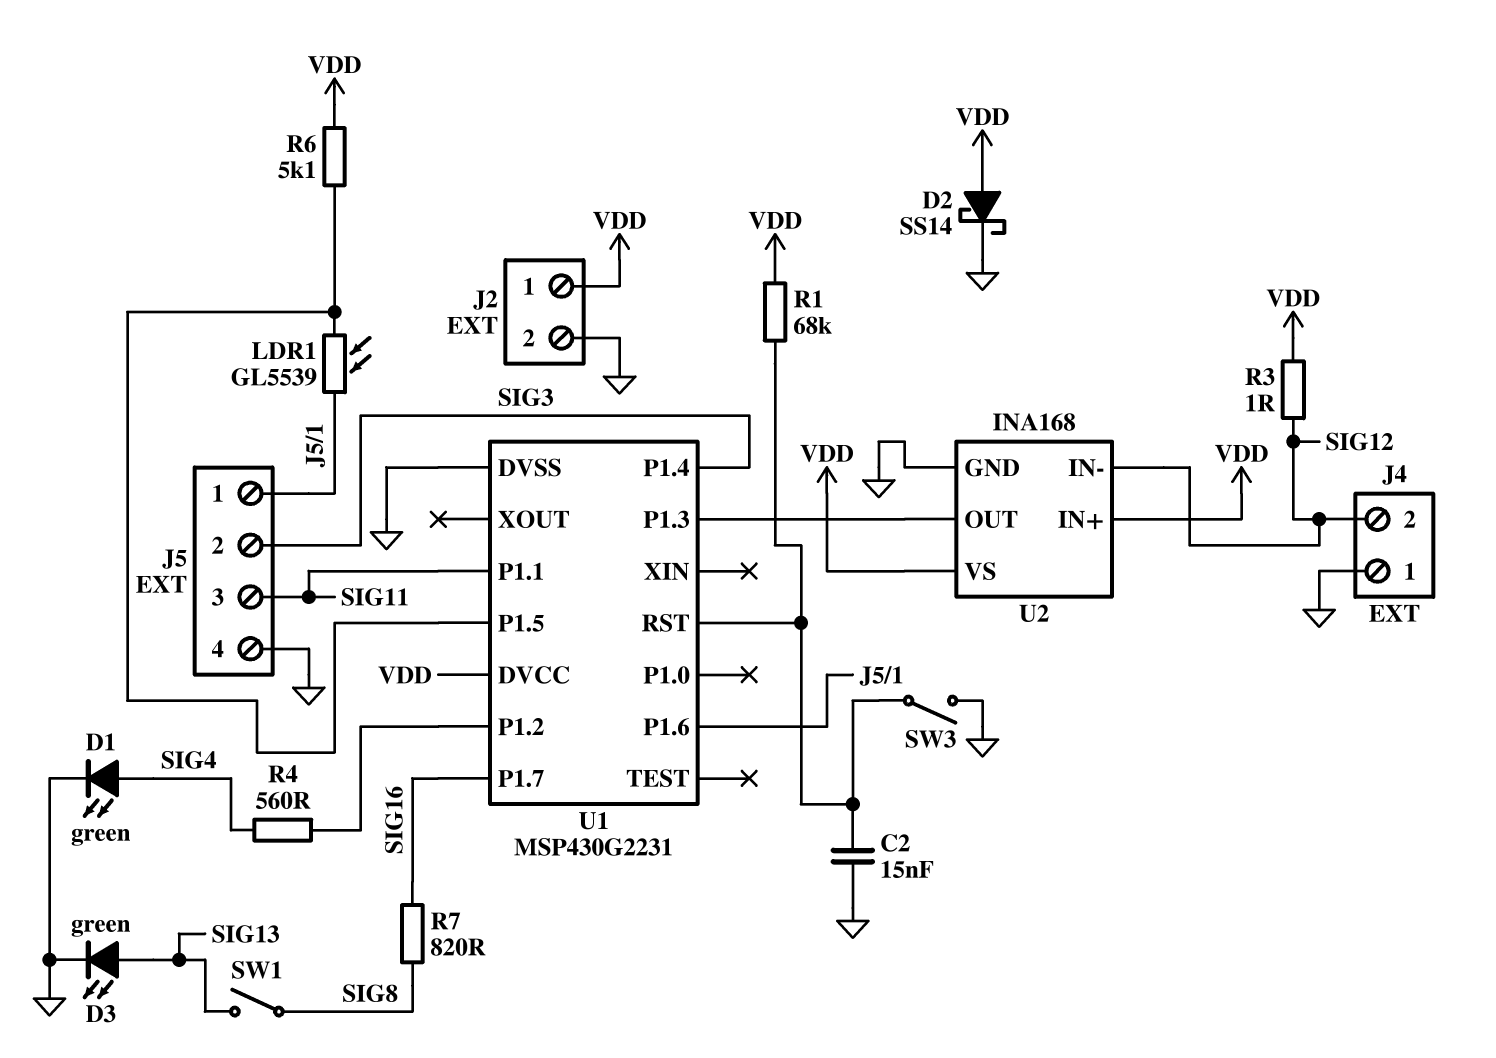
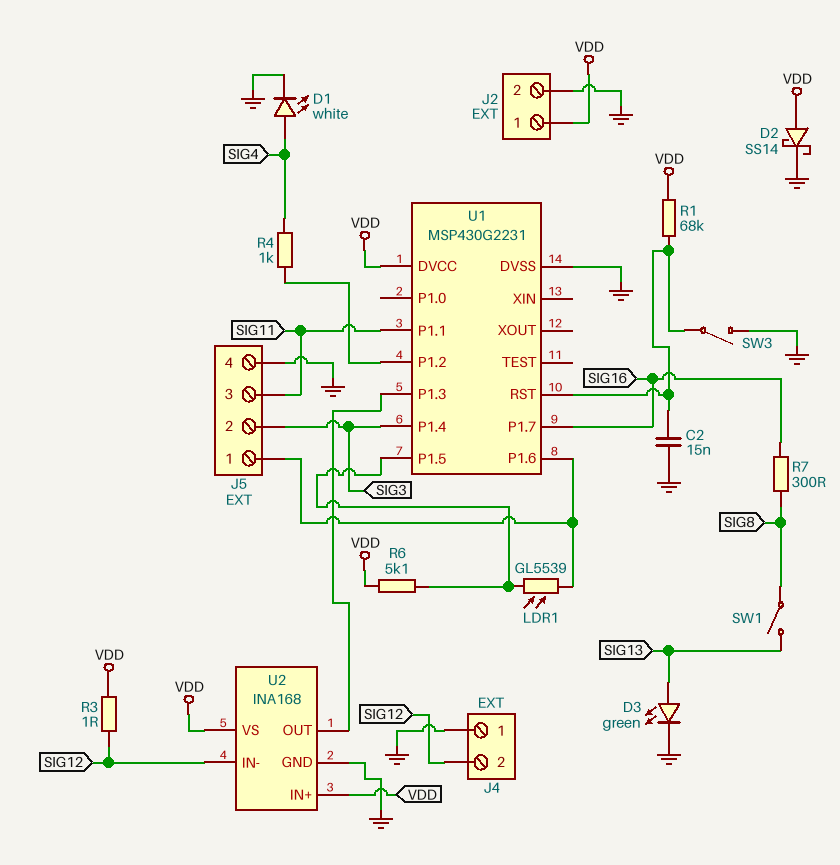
D1: LED green (A SIG4, K GND) -> LED white (A SIG4, K GND)
R4: 560 (SIG4, U1/P1.2) -> 1k (SIG4, U1/P1.2)
R7: 820 (SIG8, SIG16) -> 300 (SIG8, SIG16)

